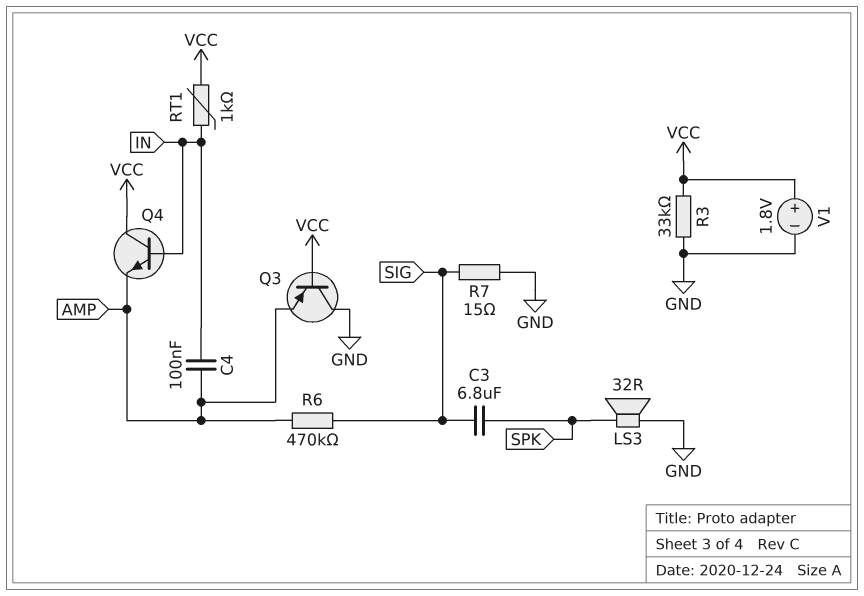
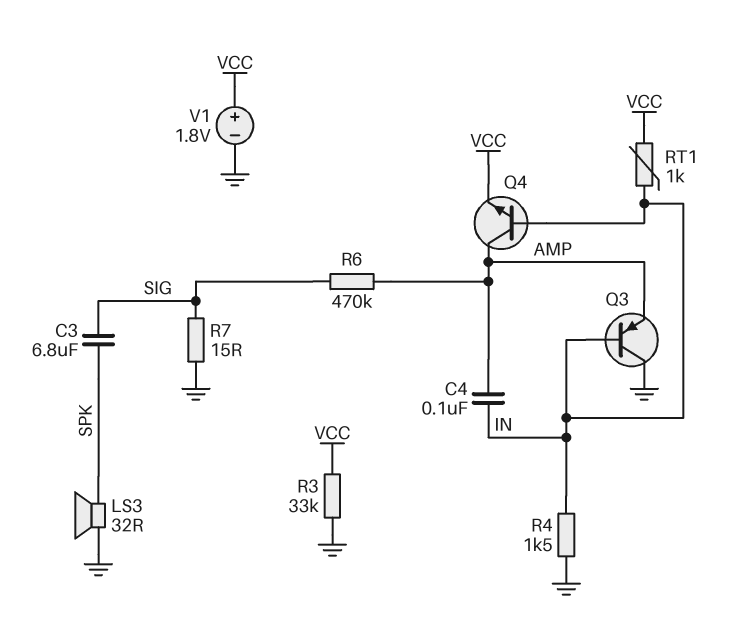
Q3: PNP (B VCC, C GND, E AMP) -> PNP (B IN, C GND, E AMP)
Q4: NPN (B IN, C VCC, E AMP) -> NPN (B IN, C AMP, E VCC)
R4: none -> 1.5k (GND, IN)

